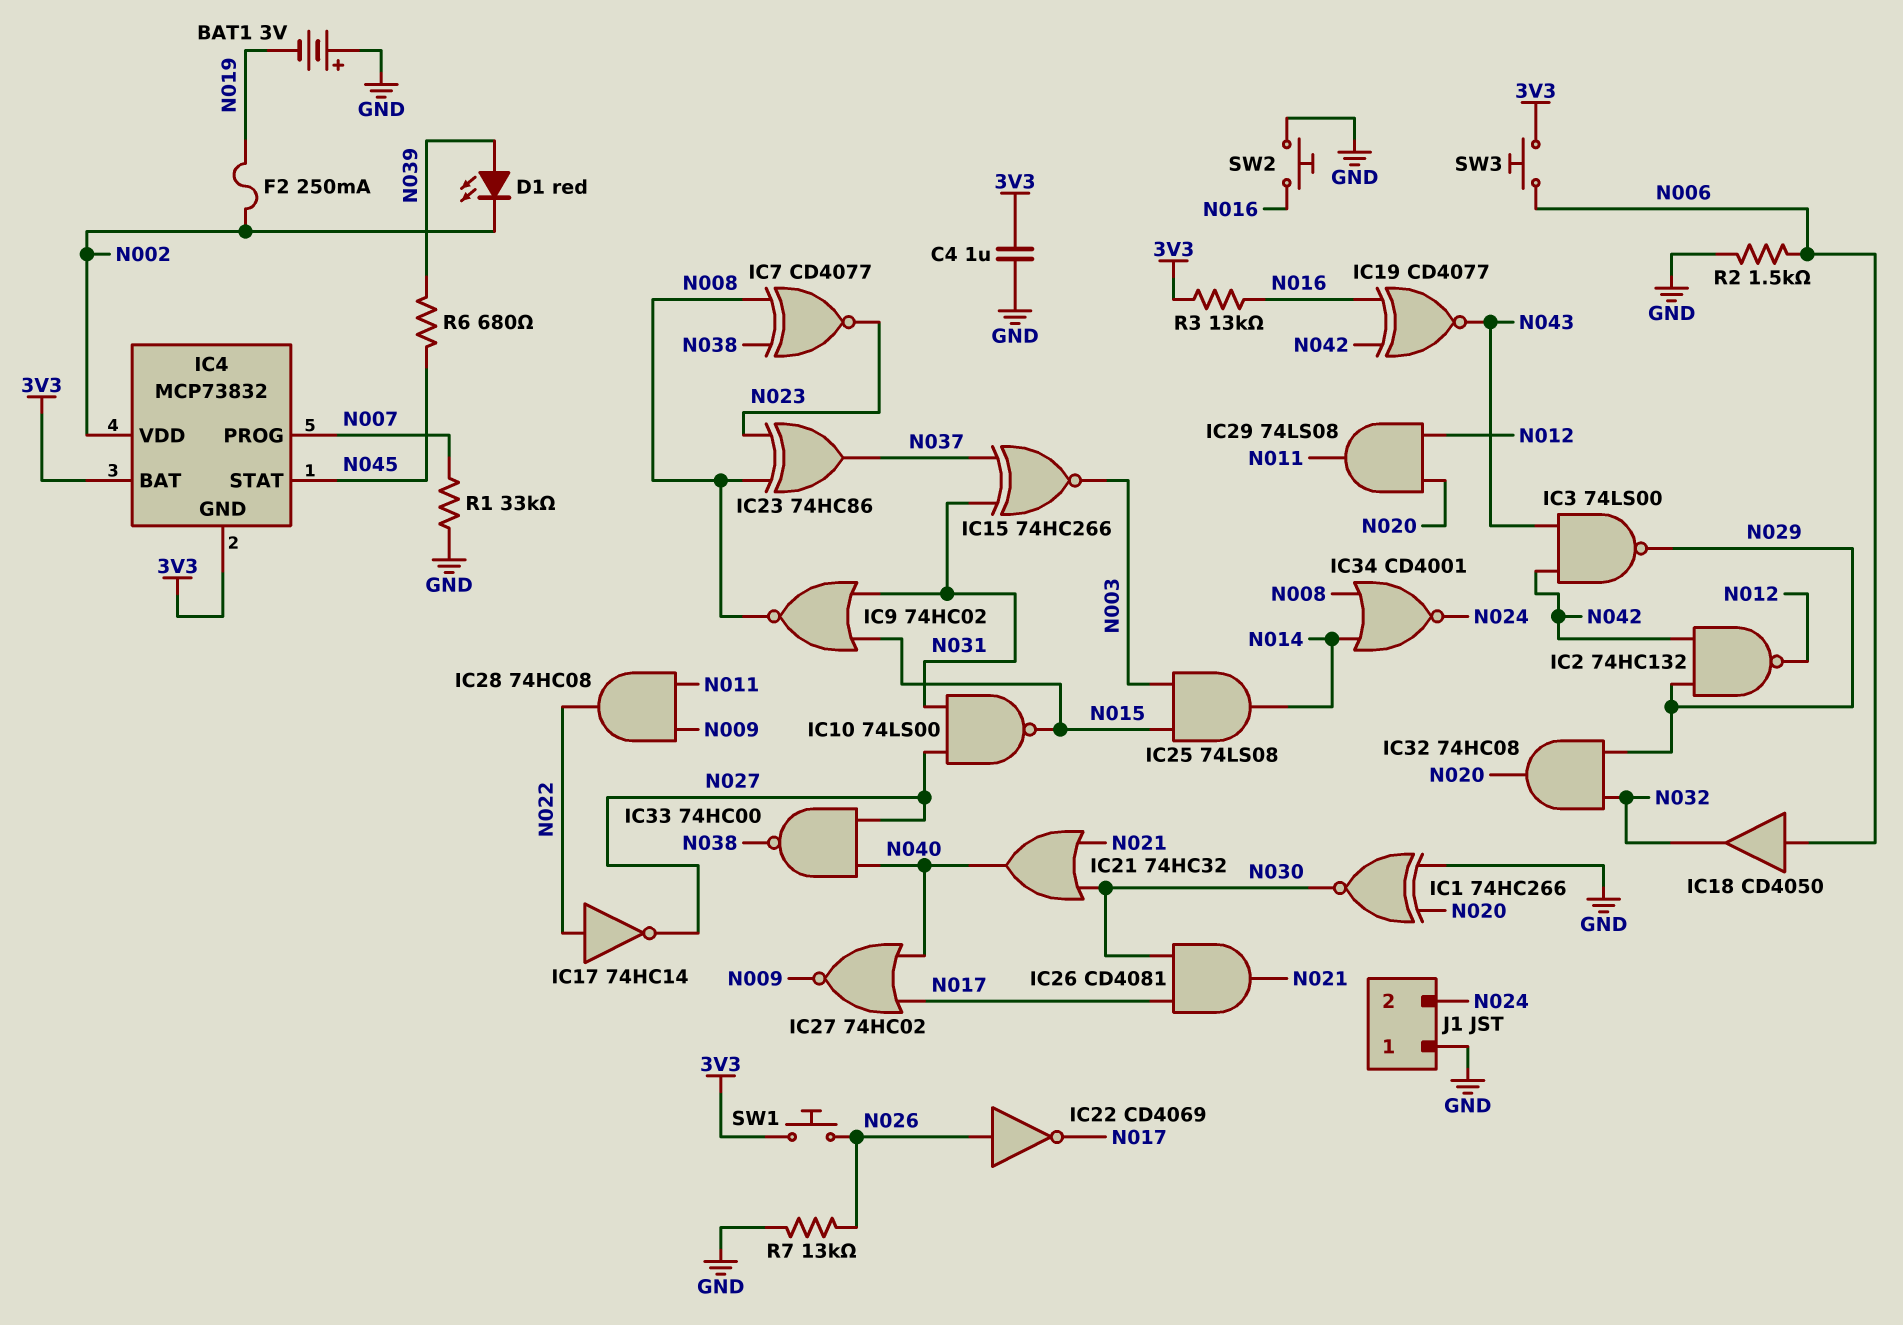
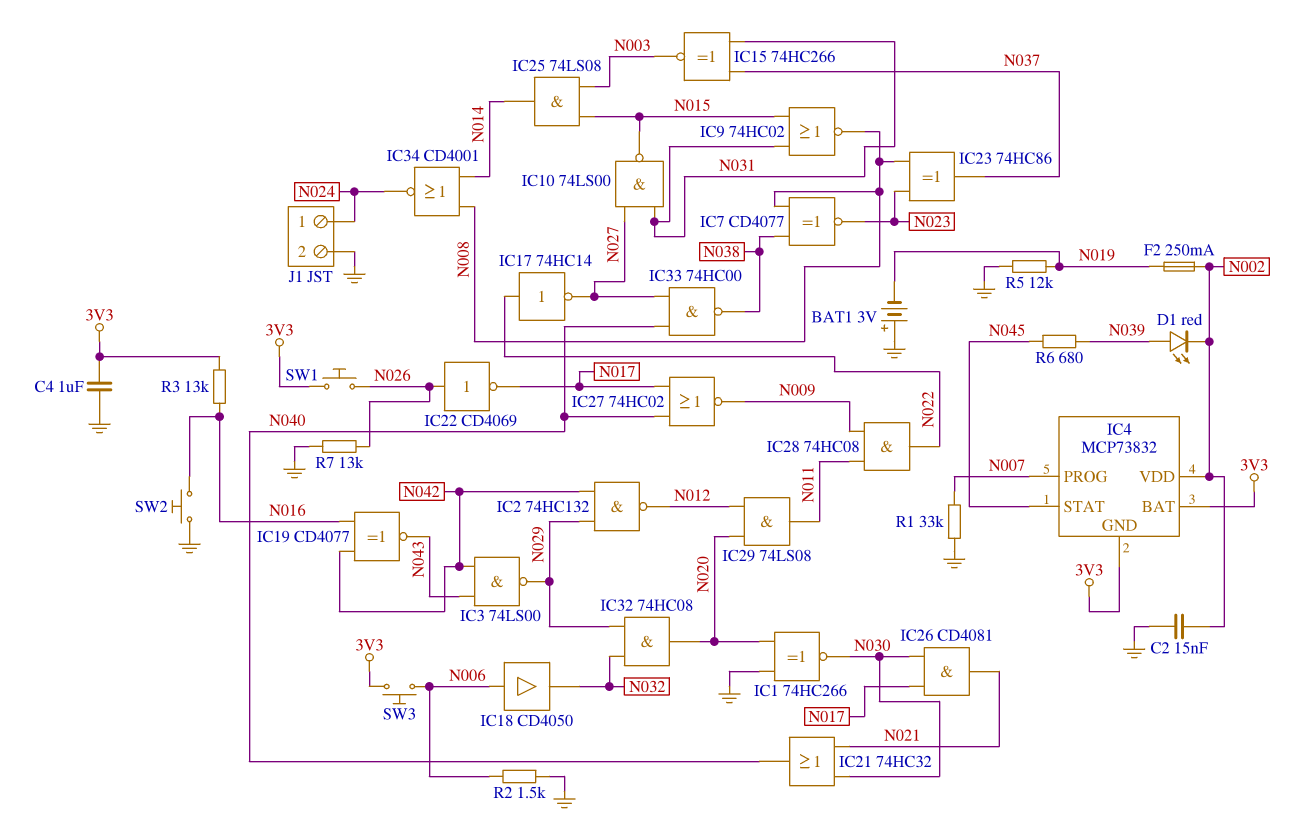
C2: none -> 15nF (GND, N002)
J1 pin 1: GND -> N024
J1 pin 2: N024 -> GND
R5: none -> 12k (GND, N019)

